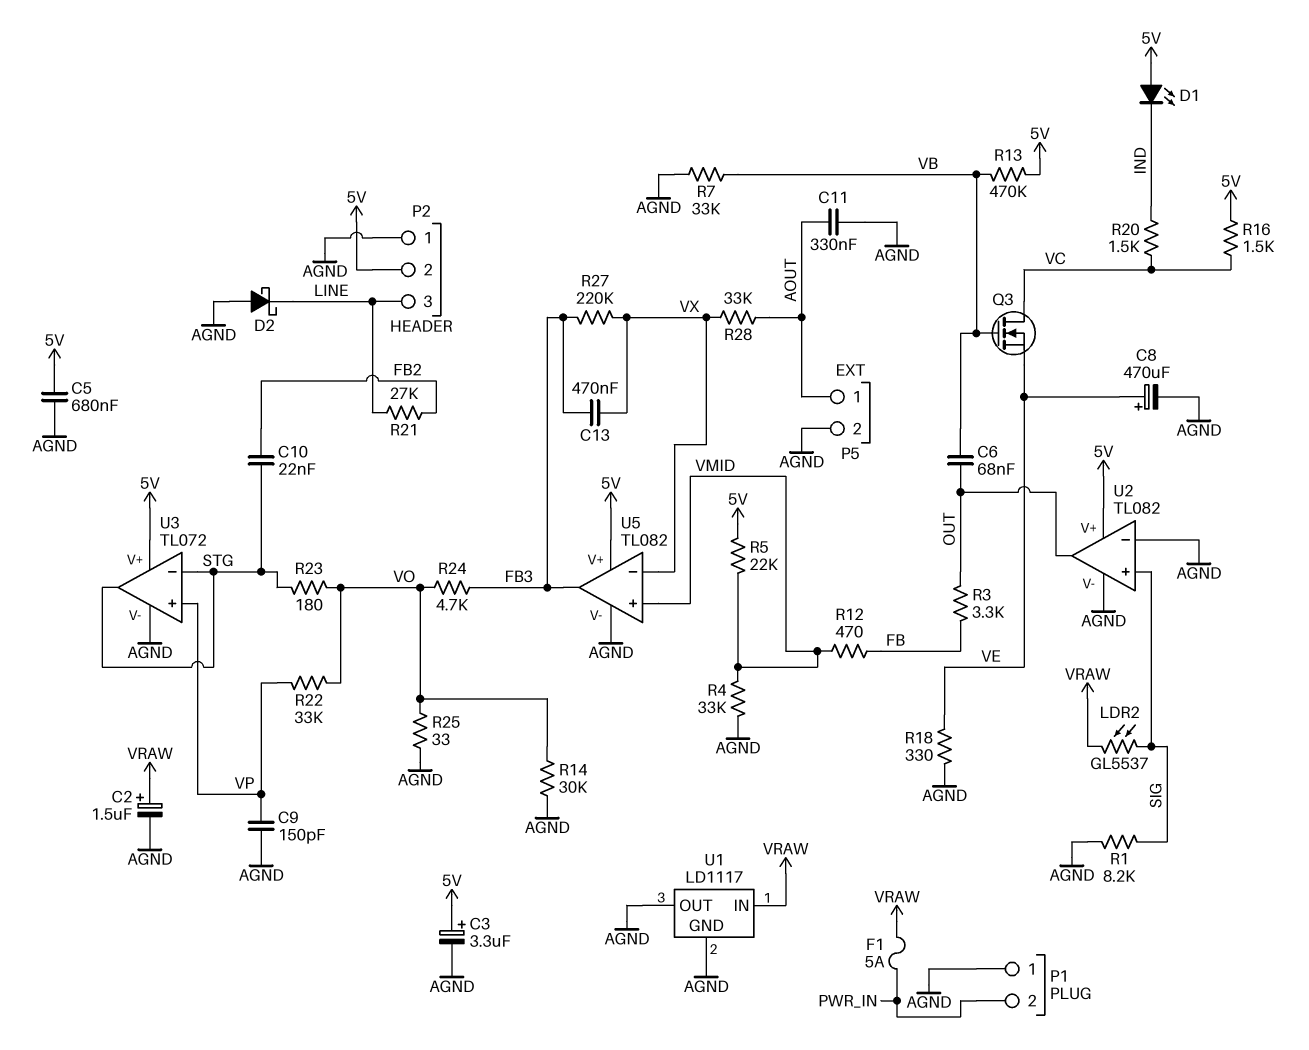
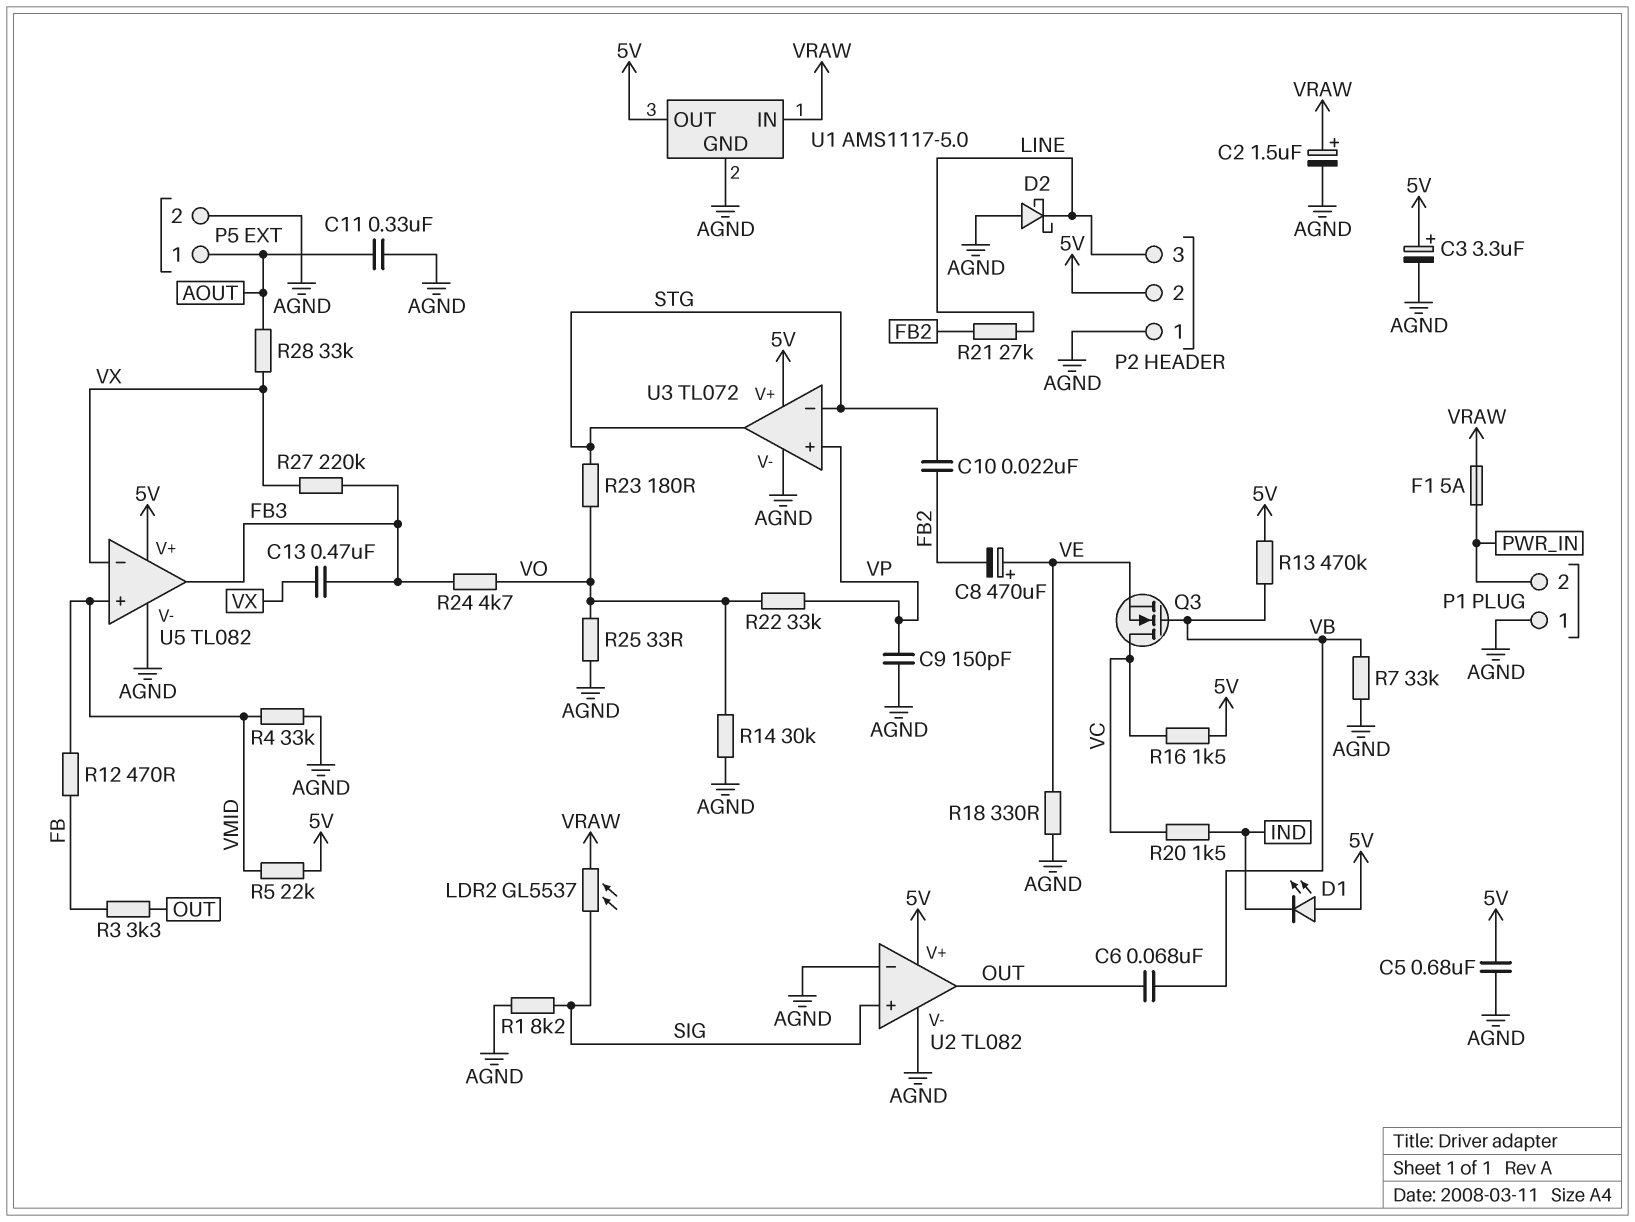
C8: 470uF (plus VE, minus AGND) -> 470uF (plus VE, minus FB2)
U1: LD1117 -> AMS1117-5.0
U1 pin OUT: AGND -> 5V

